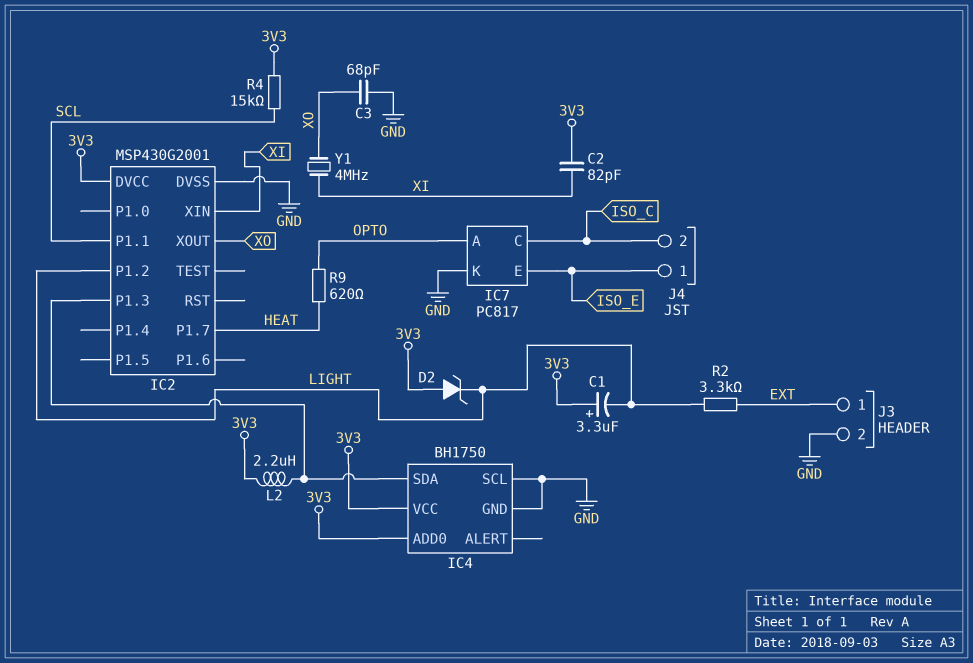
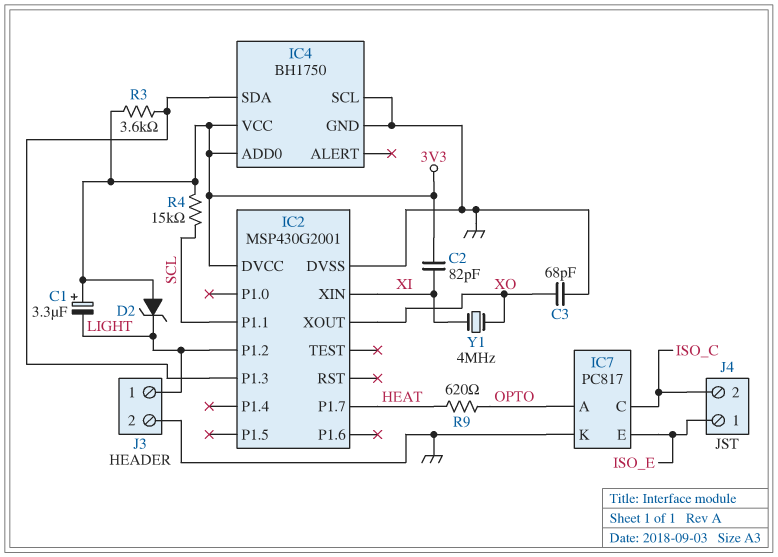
J3 pin 1: EXT -> LIGHT
L2: 2.2uH (3V3, IC2/P1.3) -> none
R2: 3.3k (EXT, LIGHT) -> none
R3: none -> 3.6k (3V3, IC2/P1.3)

